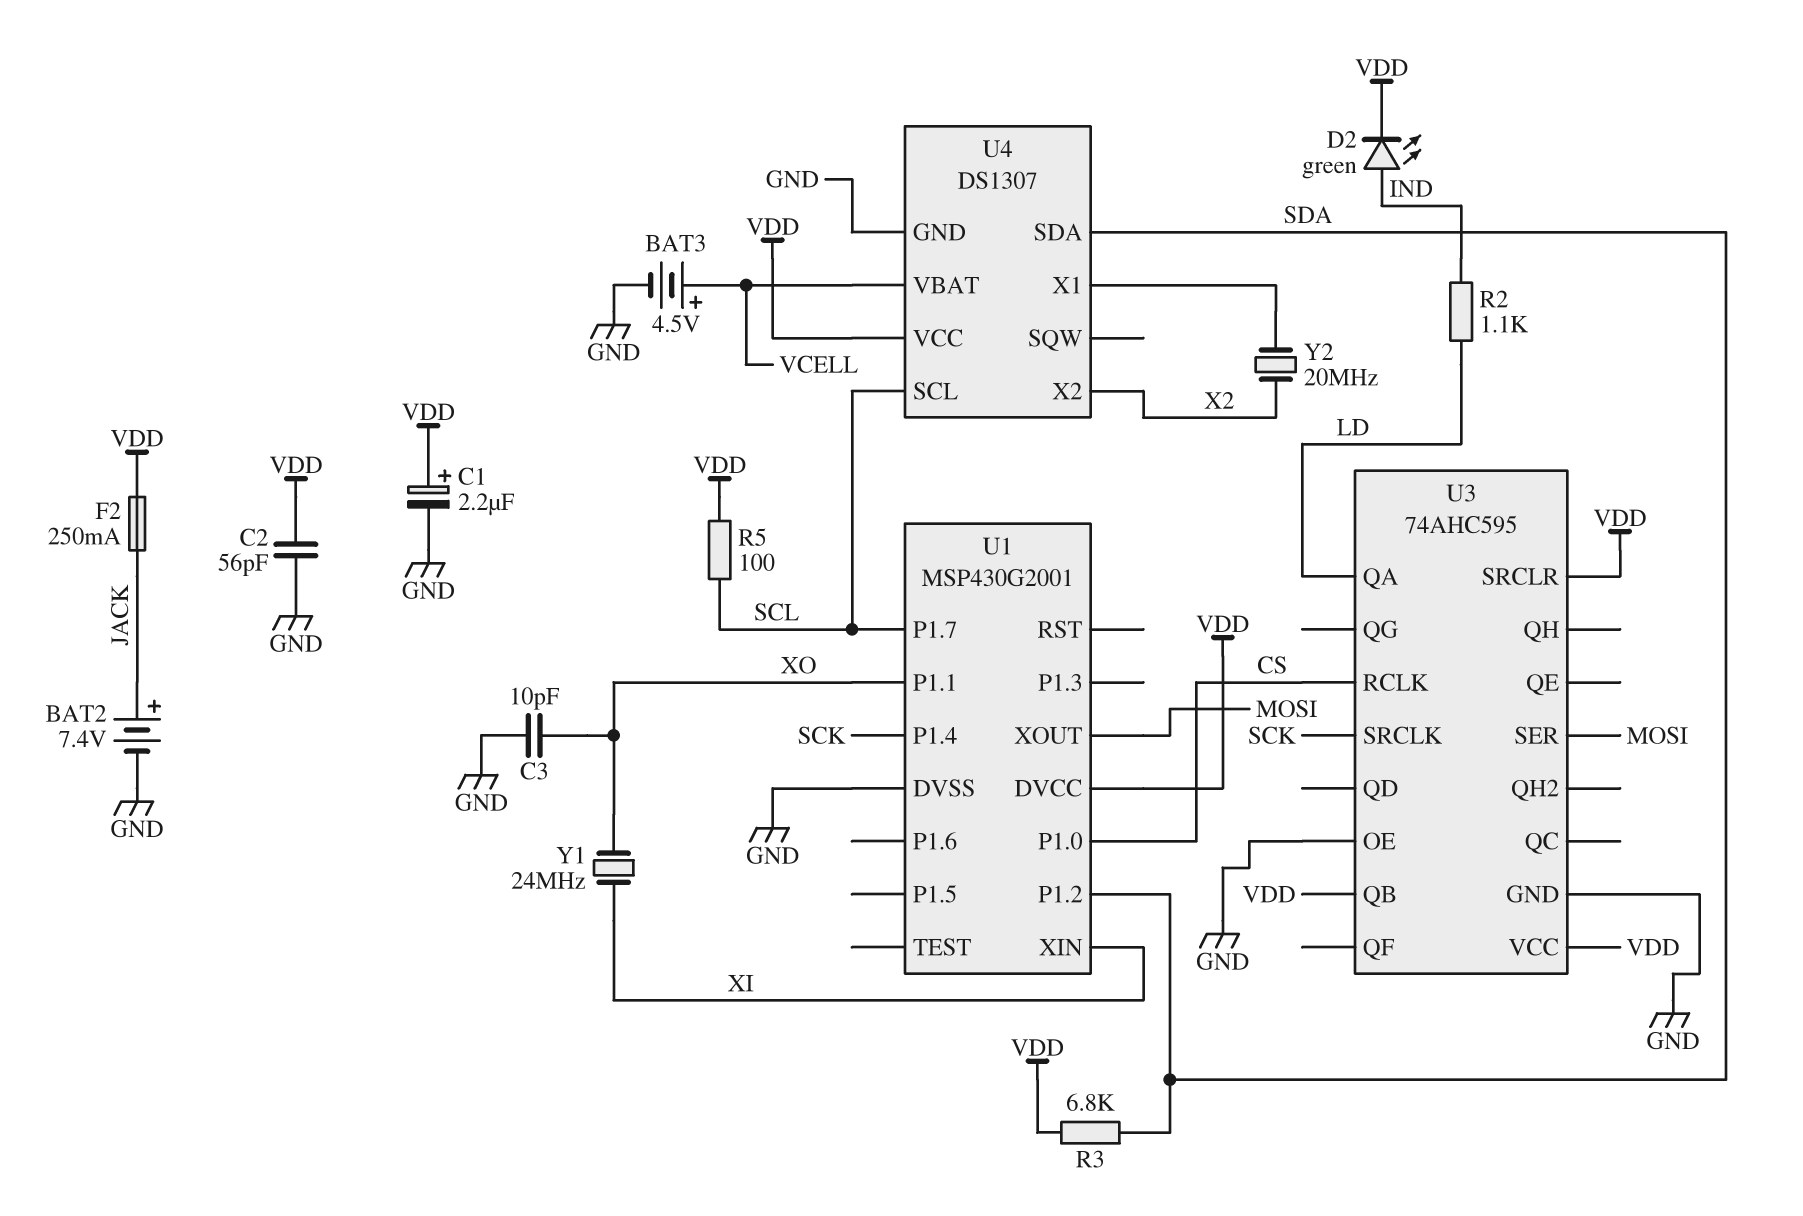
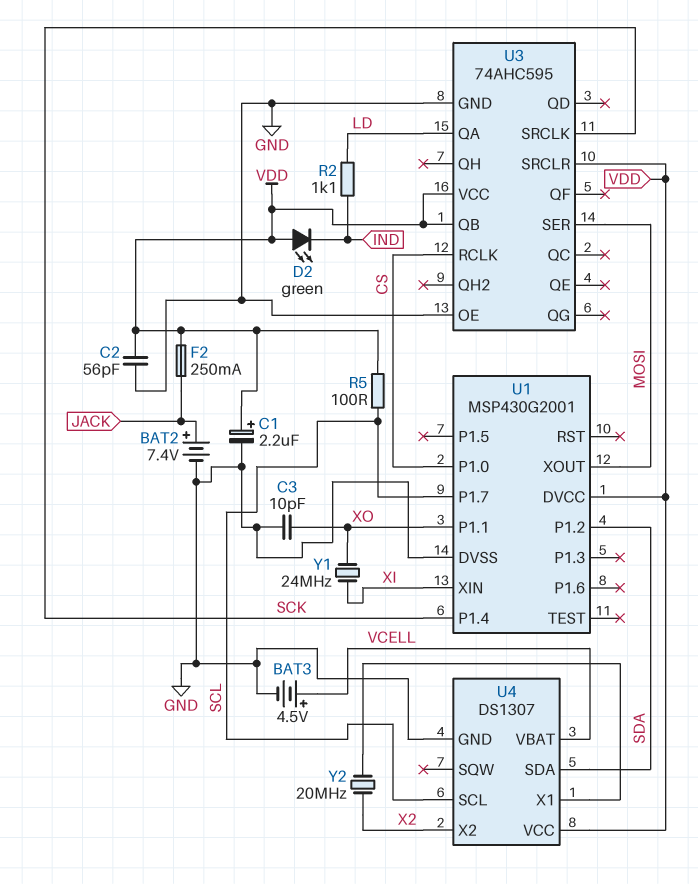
D2: LED green (A IND, K VDD) -> LED green (A VDD, K IND)
R3: 6.8k (SDA, VDD) -> none

